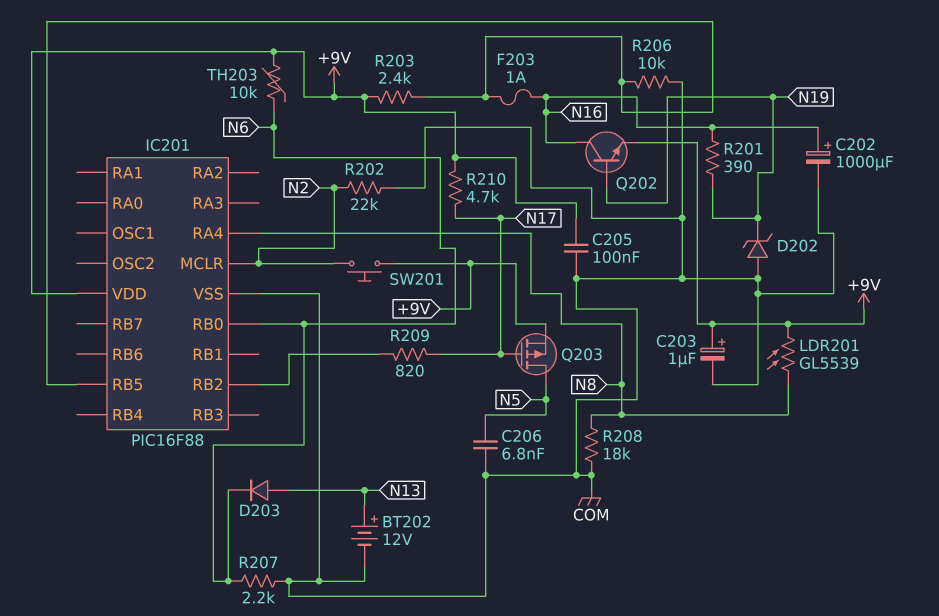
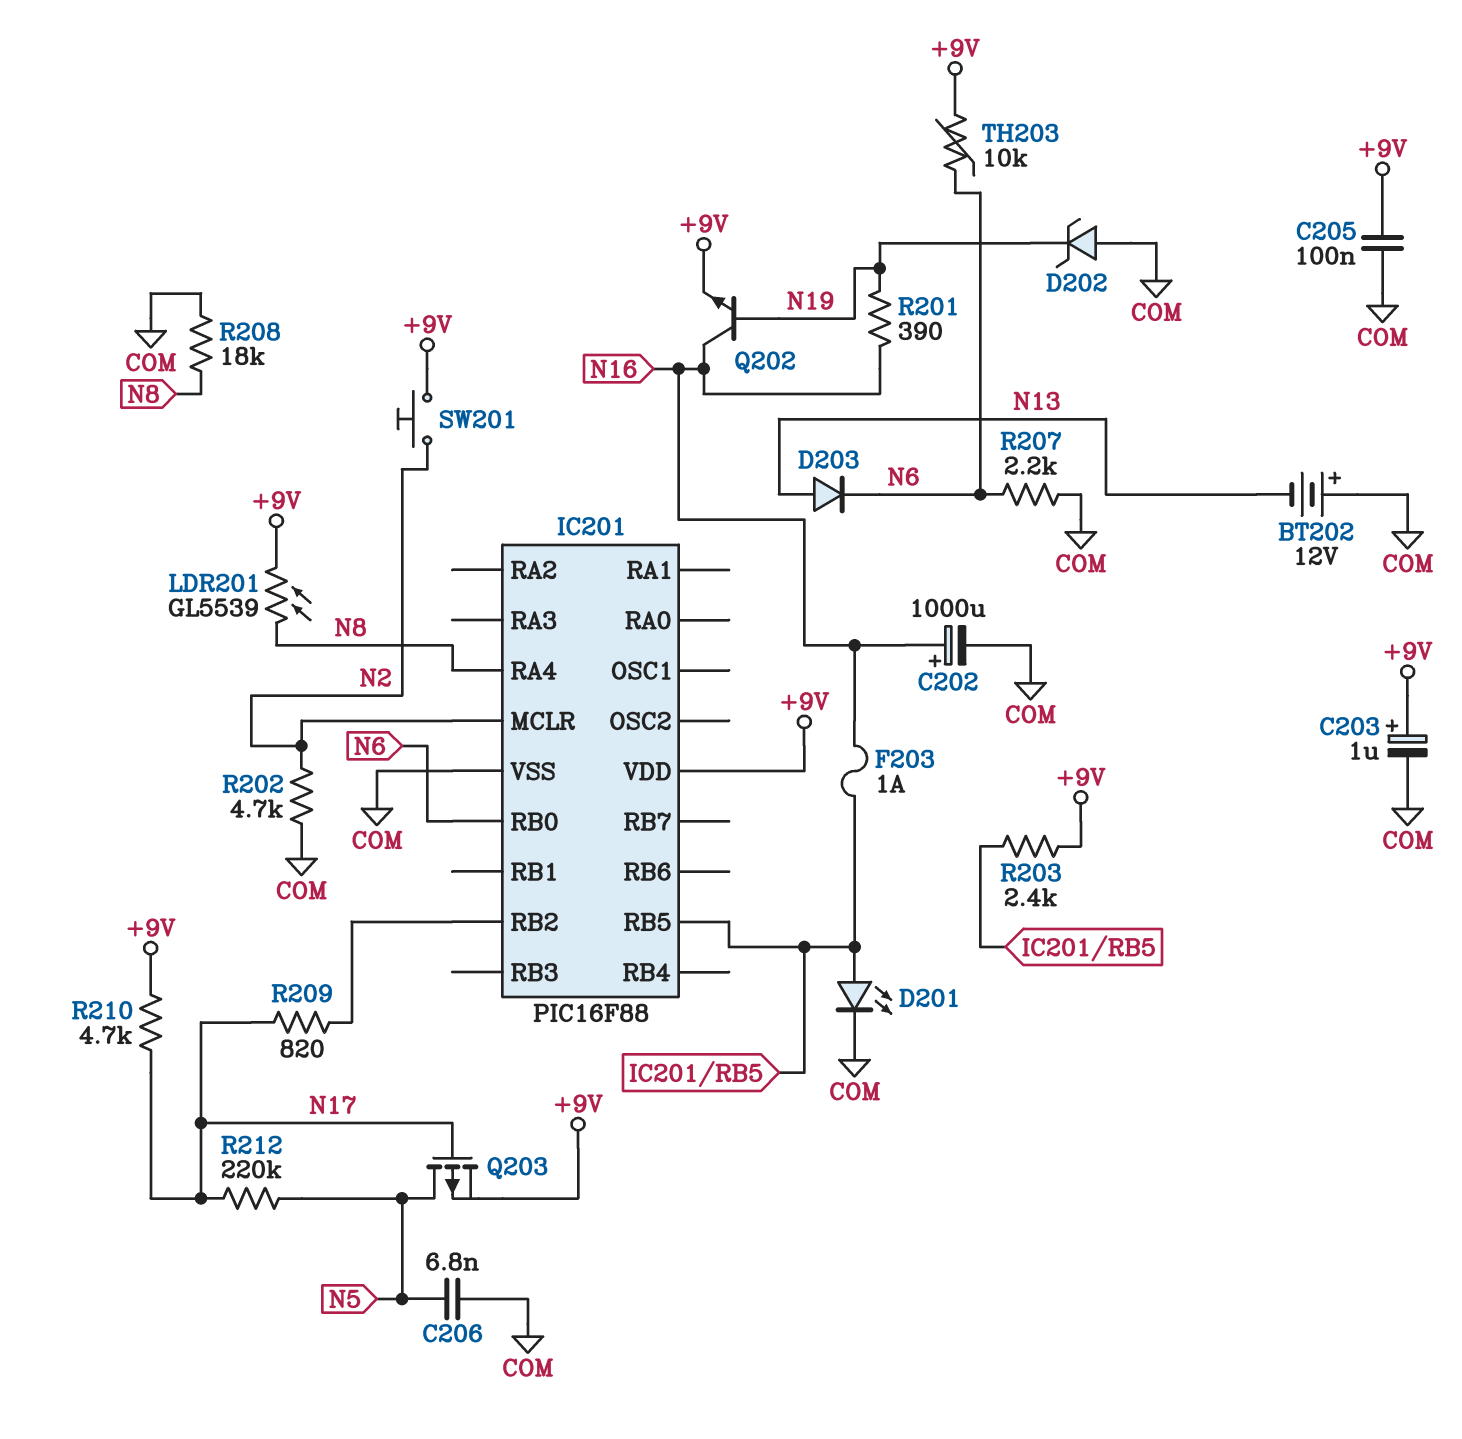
BT202: 12V (plus N13, minus COM) -> 12V (plus COM, minus N13)
D201: none -> LED (A IC201/RB5, K COM)
R202: 22k (COM, N2) -> 4.7k (COM, N2)
R206: 10k (COM, IC201/RB5) -> none
R212: none -> 220k (N5, N17)

